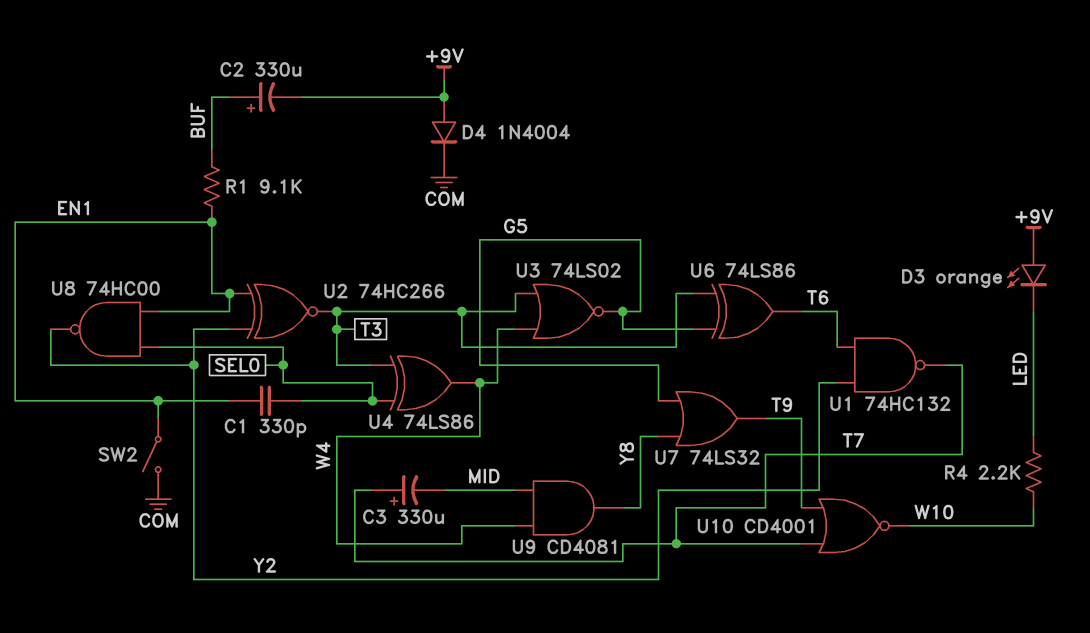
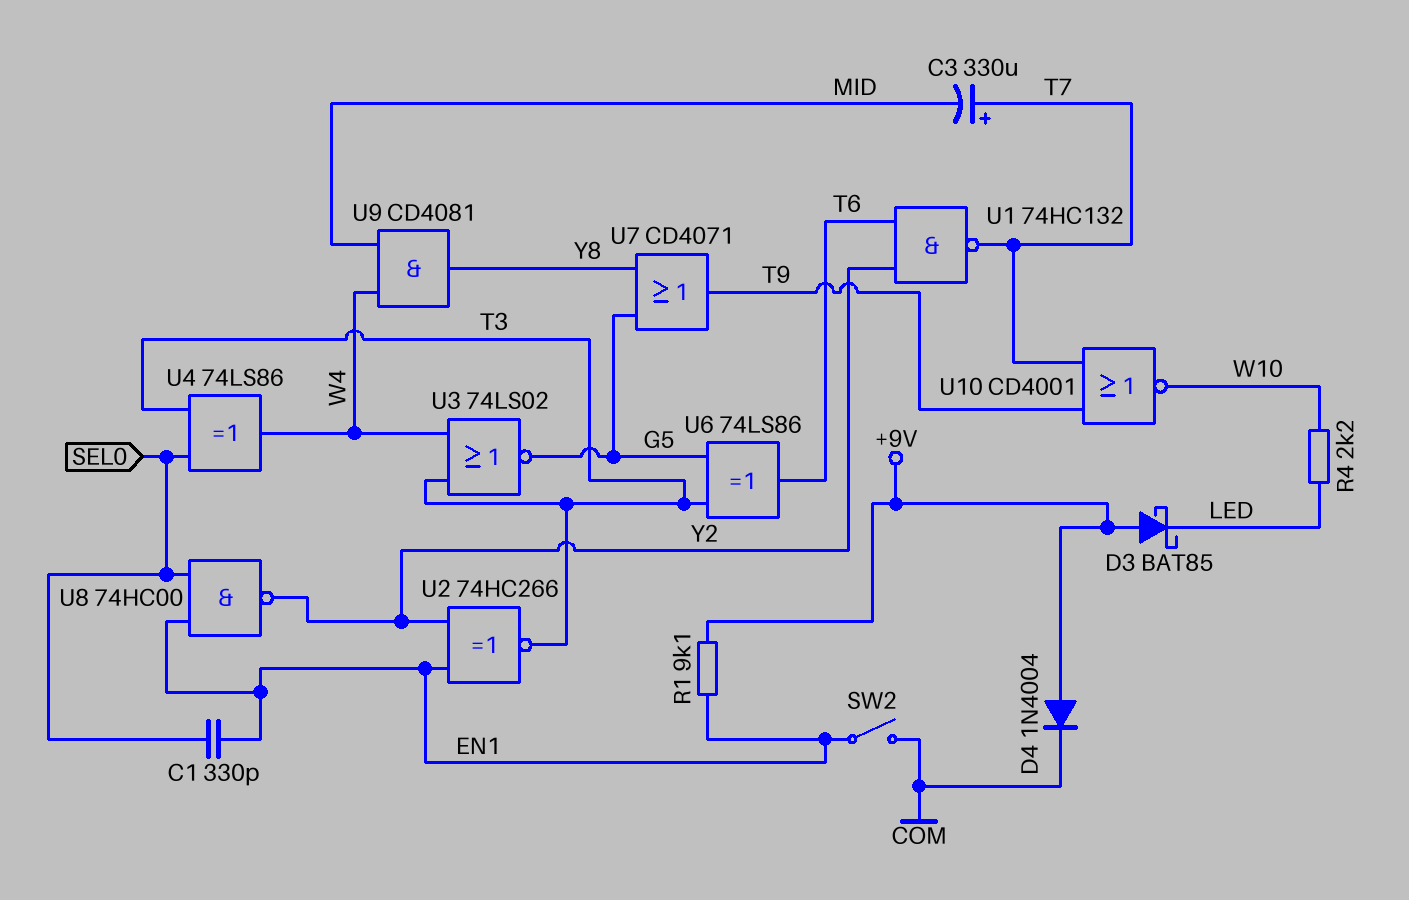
C2: 330uF (plus BUF, minus +9V) -> none
D3: LED orange (A +9V, K LED) -> schottky BAT85 (A +9V, K LED)
R1: 9.1k (BUF, EN1) -> 9.1k (+9V, EN1)
U7: OR 74LS32 (in G5, in Y8, out T9) -> OR CD4071 (in G5, in Y8, out T9)

